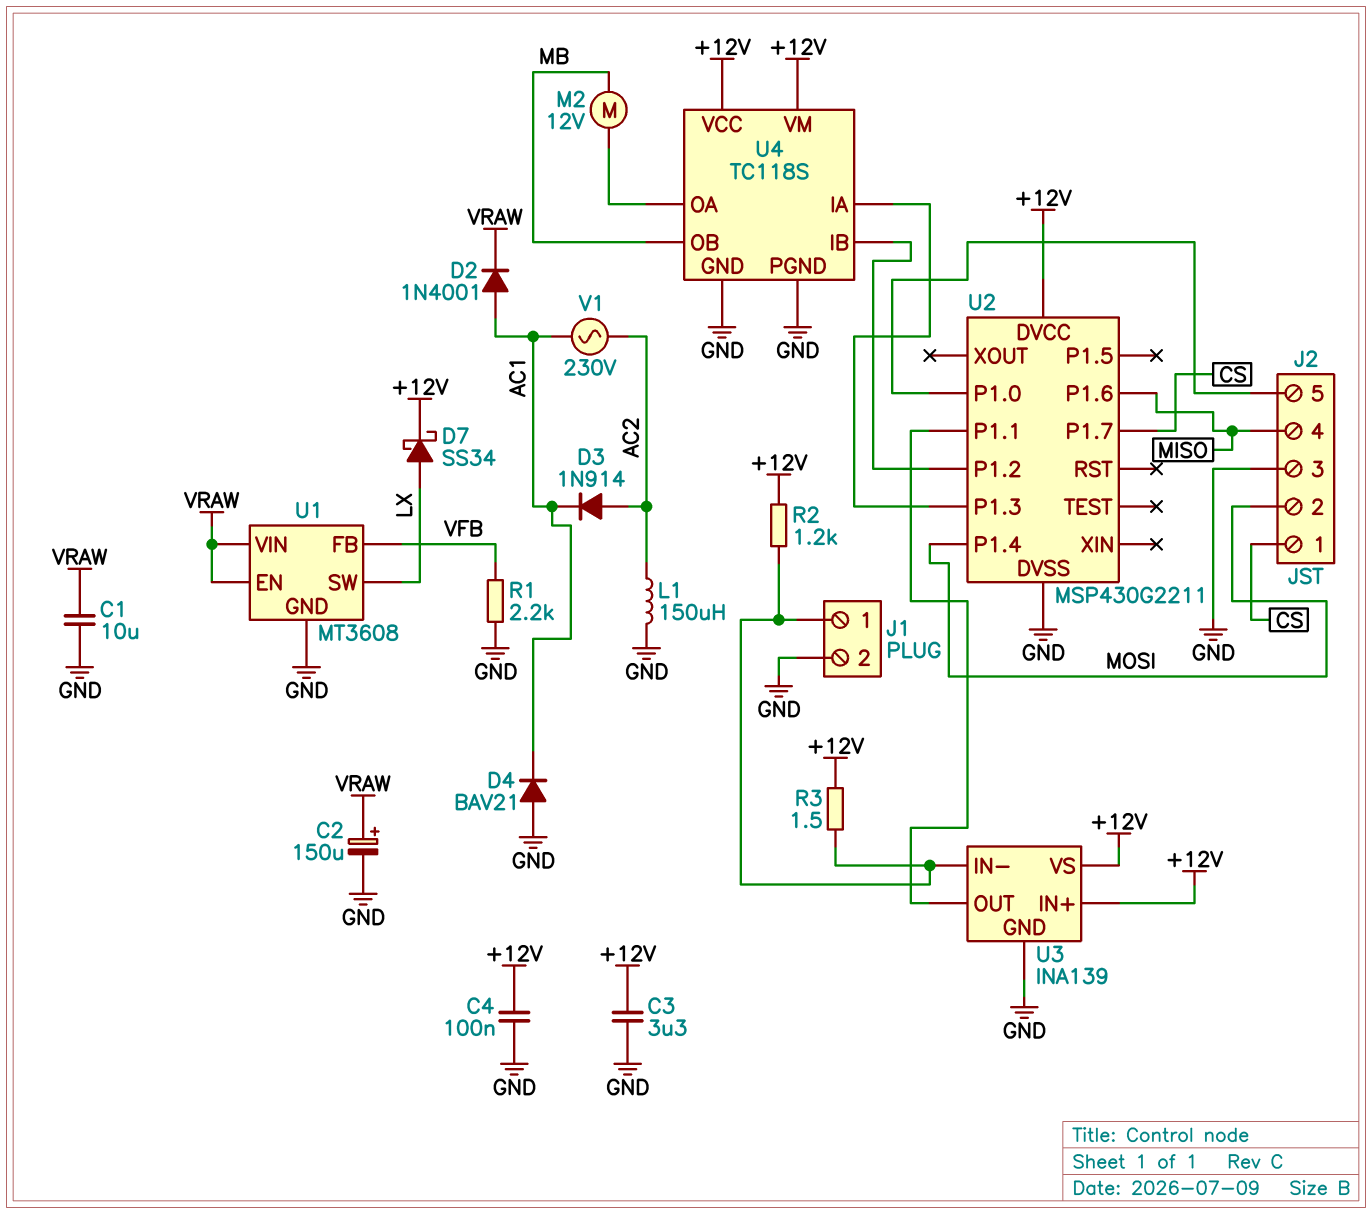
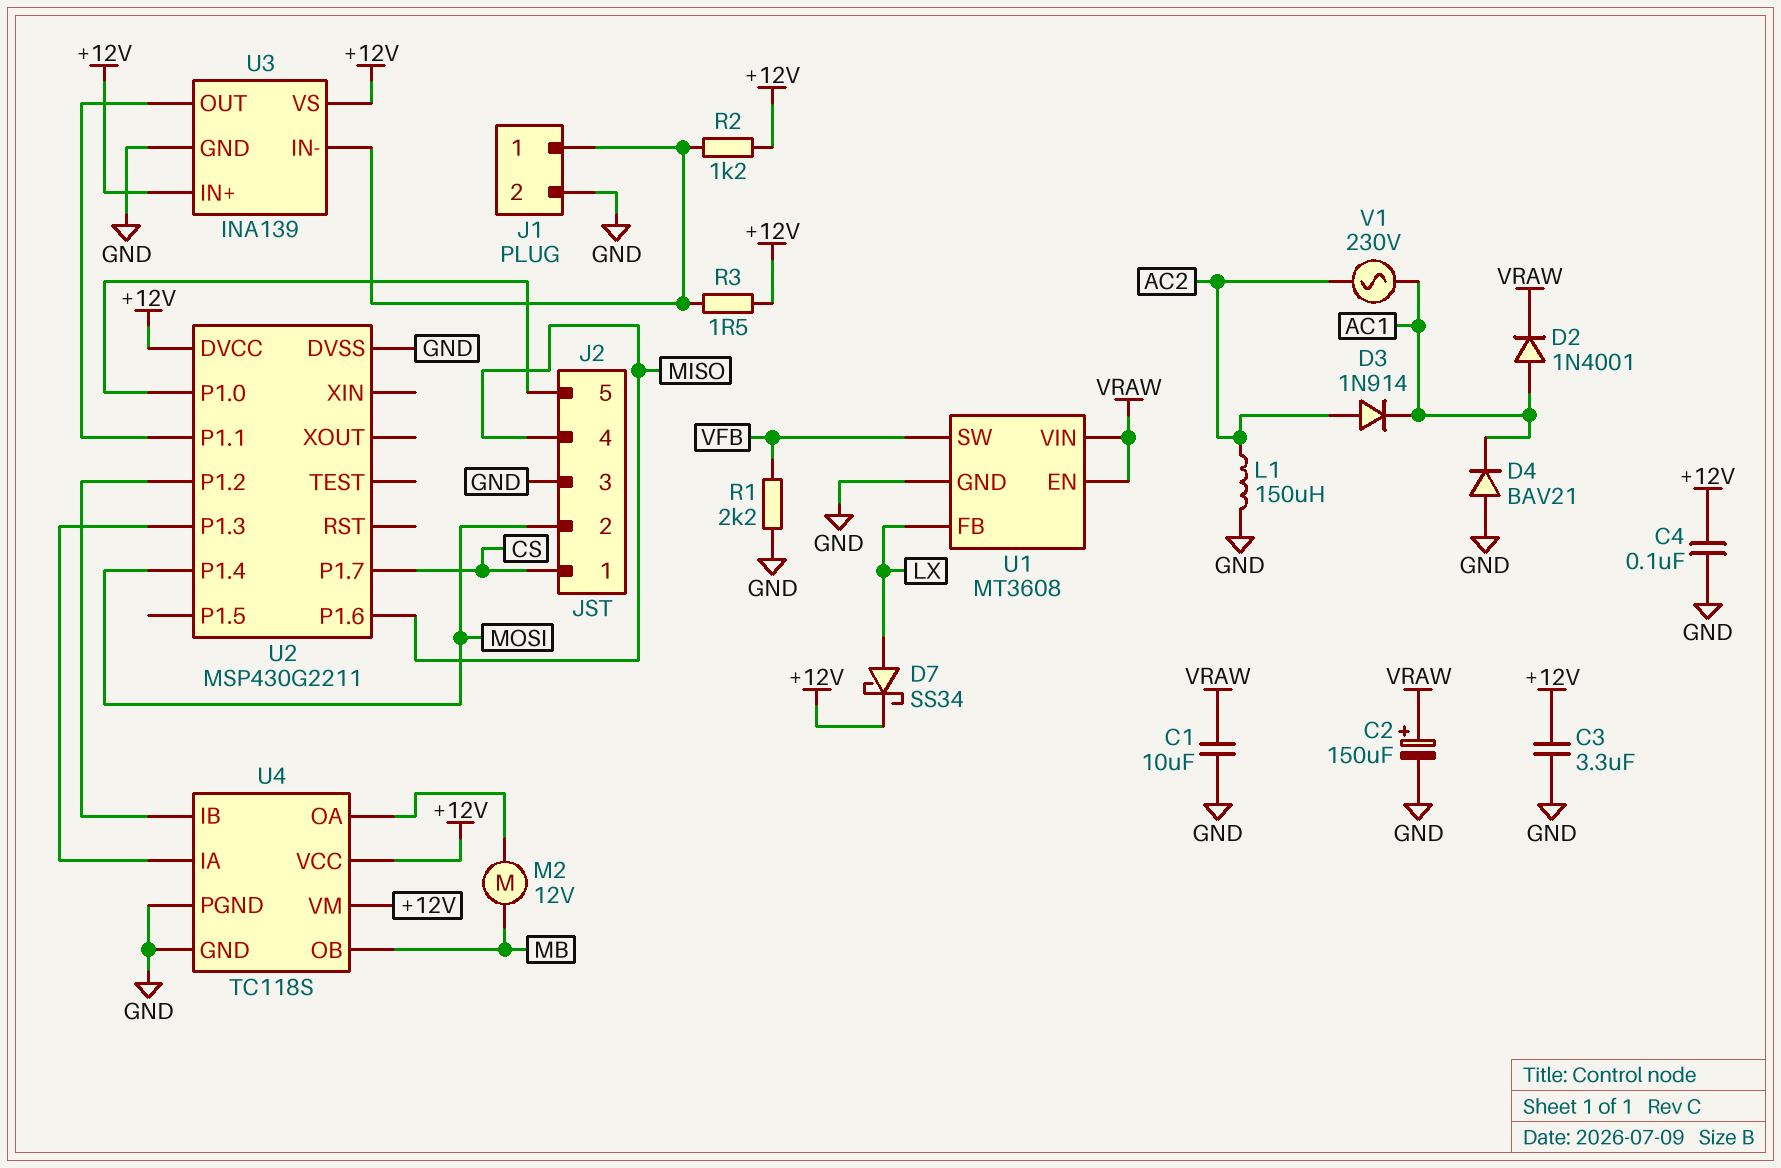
U1 pin FB: VFB -> LX
U1 pin SW: LX -> VFB

